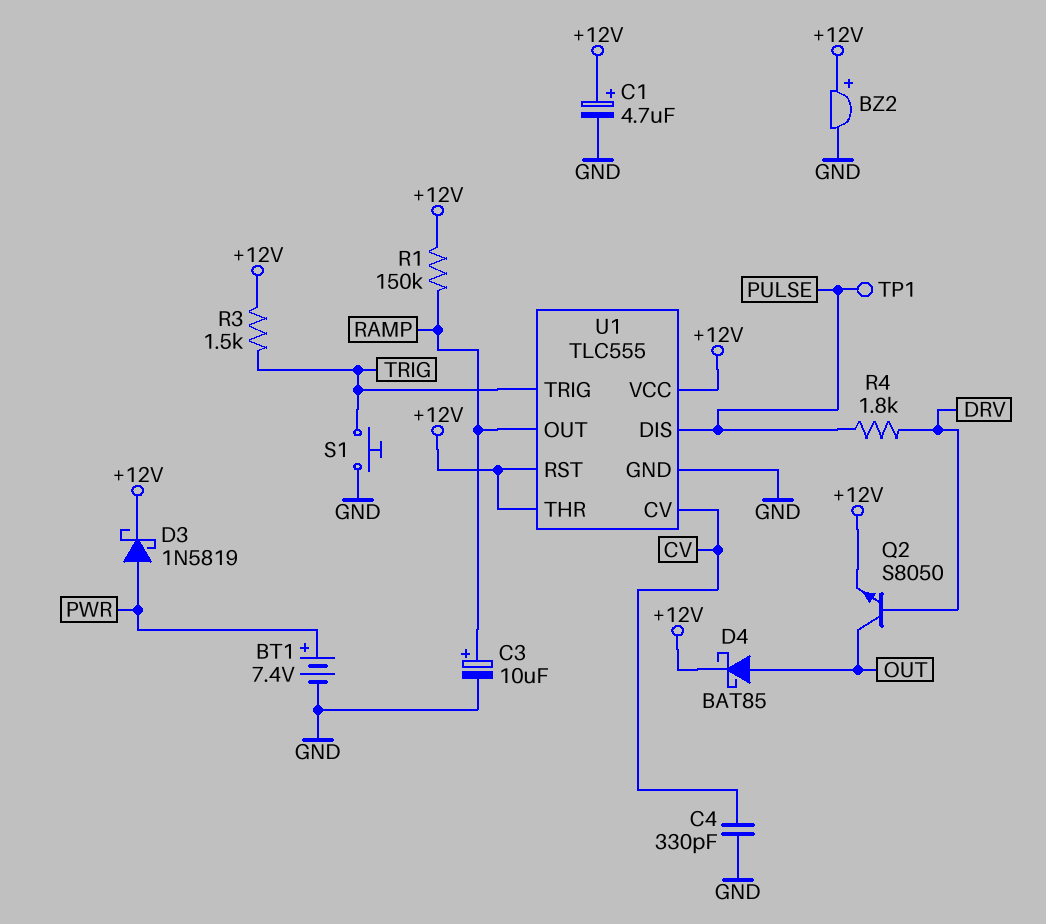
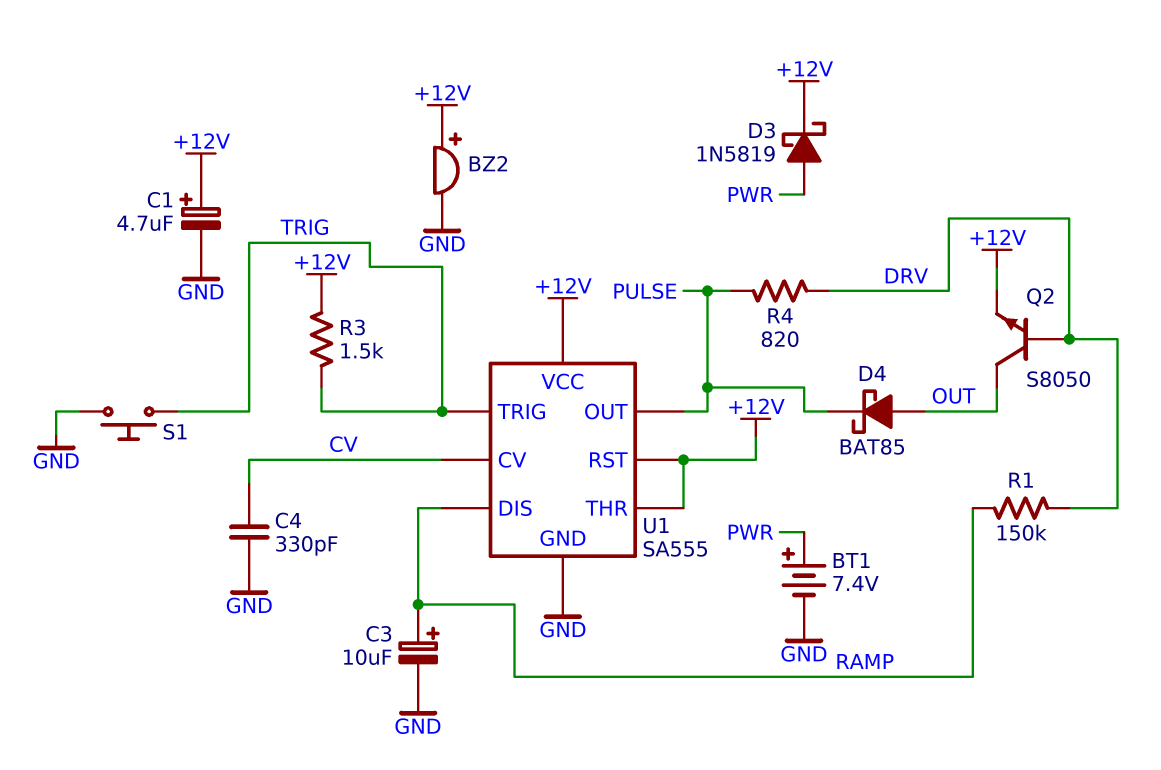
D4: schottky BAT85 (A OUT, K +12V) -> schottky BAT85 (A OUT, K PULSE)
R1: 150k (+12V, RAMP) -> 150k (DRV, RAMP)
R4: 1.8k (DRV, PULSE) -> 820 (DRV, PULSE)
TP1: test point (PULSE) -> none
U1: TLC555 -> SA555
U1 pin DIS: PULSE -> RAMP
U1 pin OUT: RAMP -> PULSE

